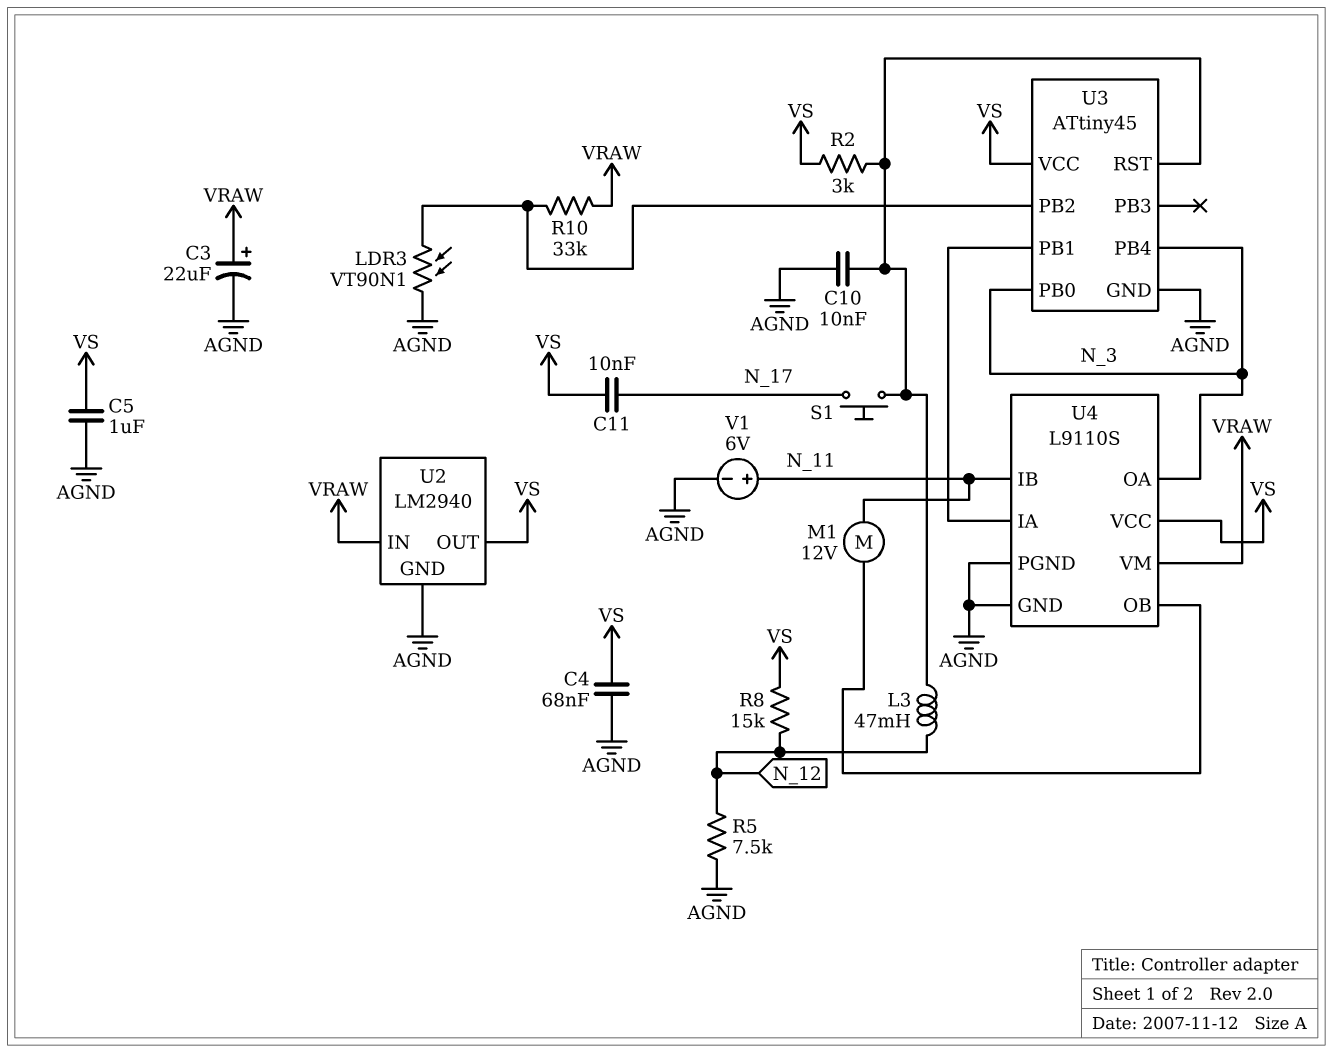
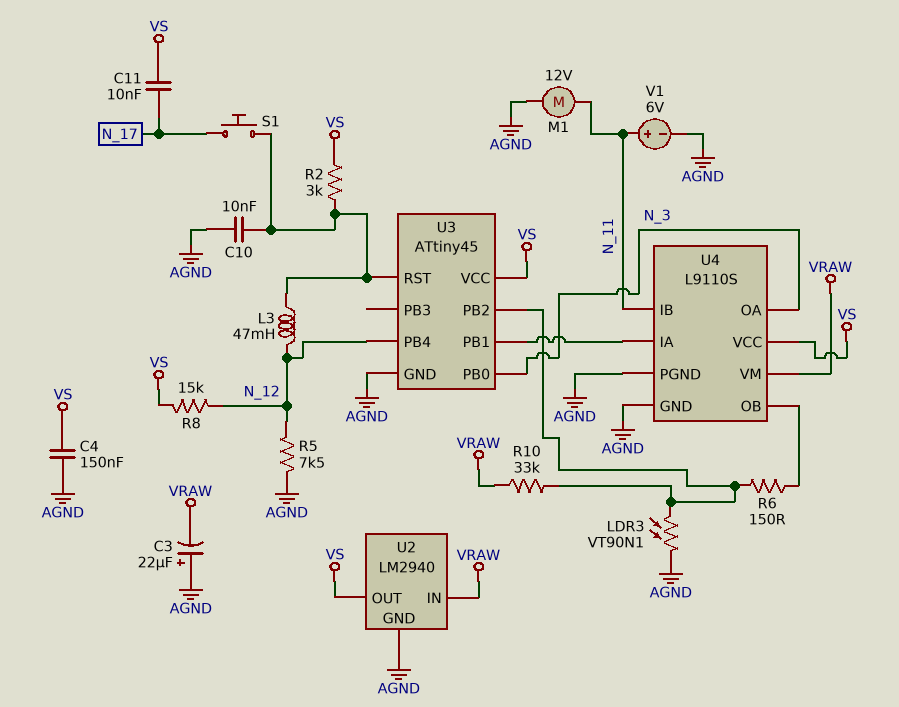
C3: 22uF (plus VRAW, minus AGND) -> 22uF (plus AGND, minus VRAW)
C4: 68nF (AGND, VS) -> 150nF (AGND, VS)
C5: 1uF (AGND, VS) -> none
M1: motor 12V (N_11, U4/OB) -> motor 12V (AGND, N_11)
R6: none -> 150 (U3/PB2, U4/OB)
U3 pin PB4: N_3 -> N_12

